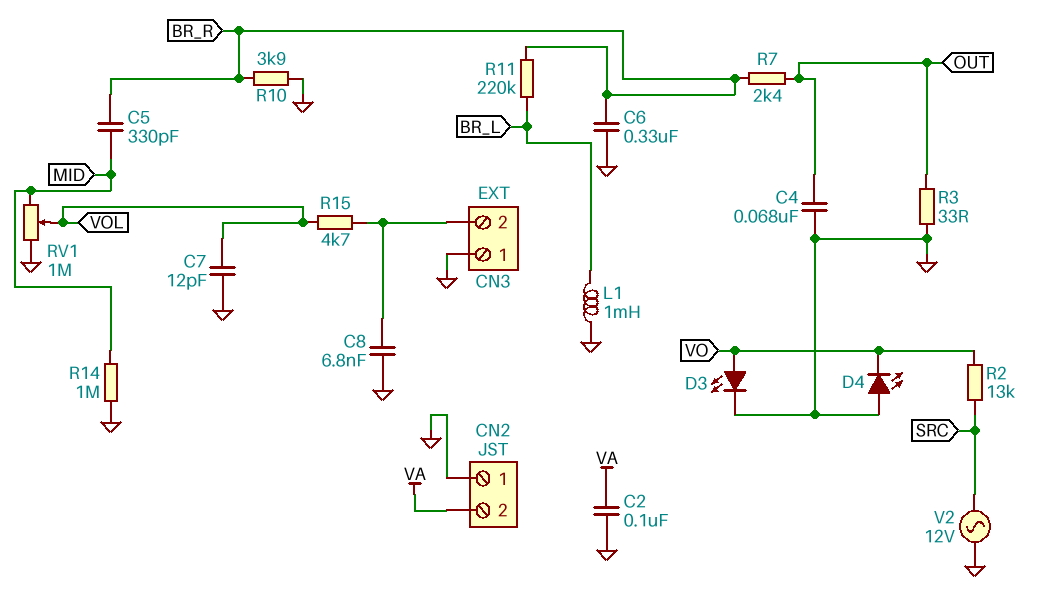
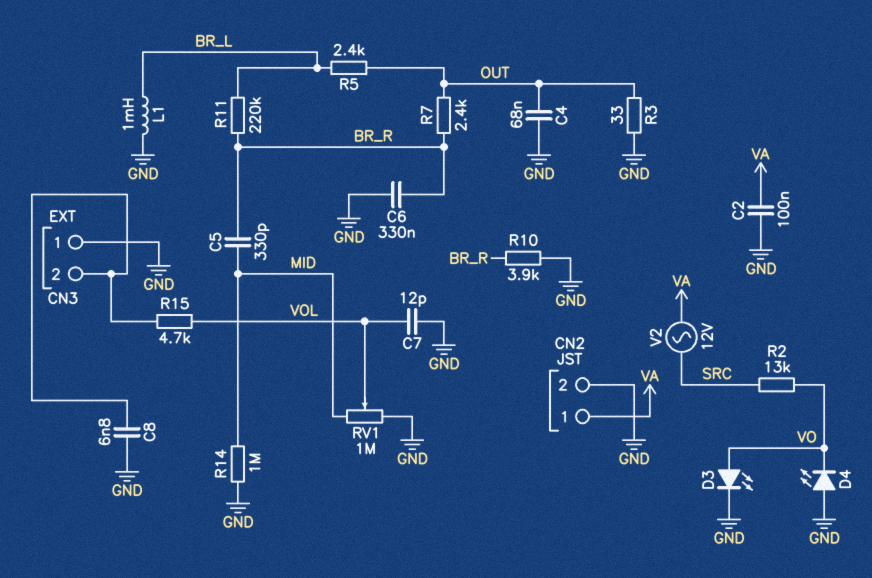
CN2 pin 1: GND -> VA
CN2 pin 2: VA -> GND
R5: none -> 2.4k (BR_L, OUT)
V2: AC 12V (GND, SRC) -> AC 12V (SRC, VA)

